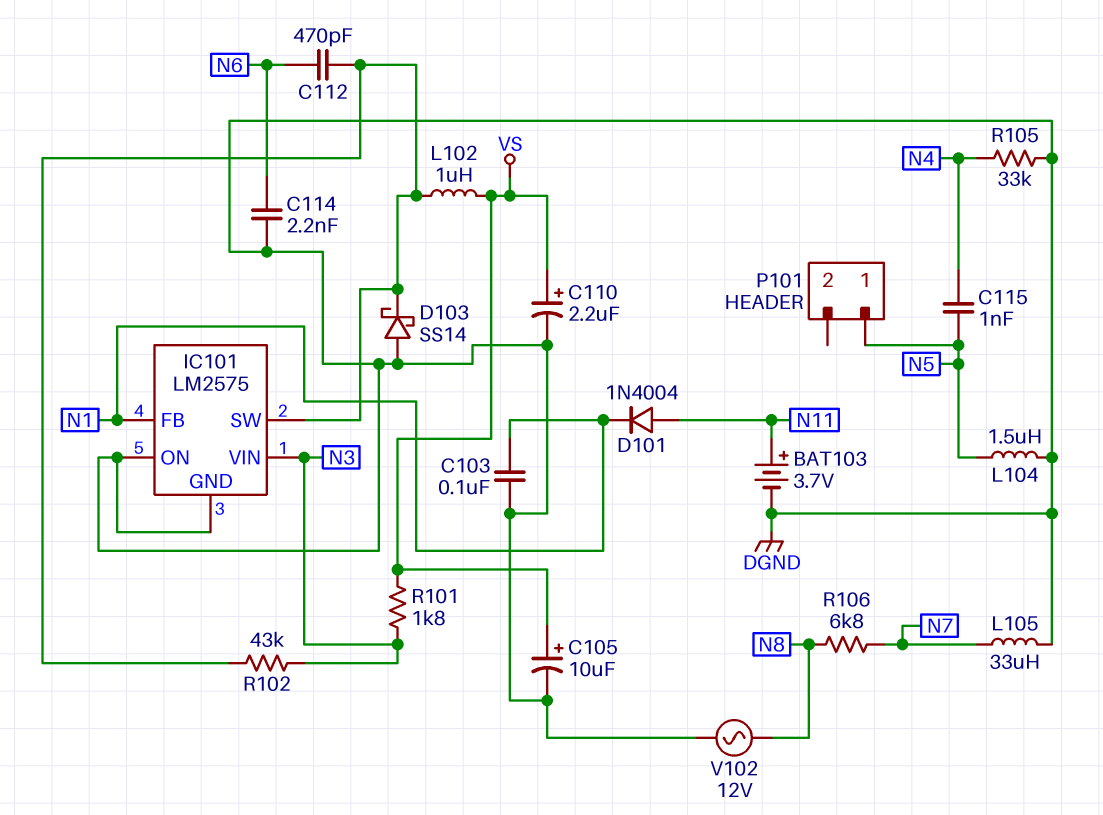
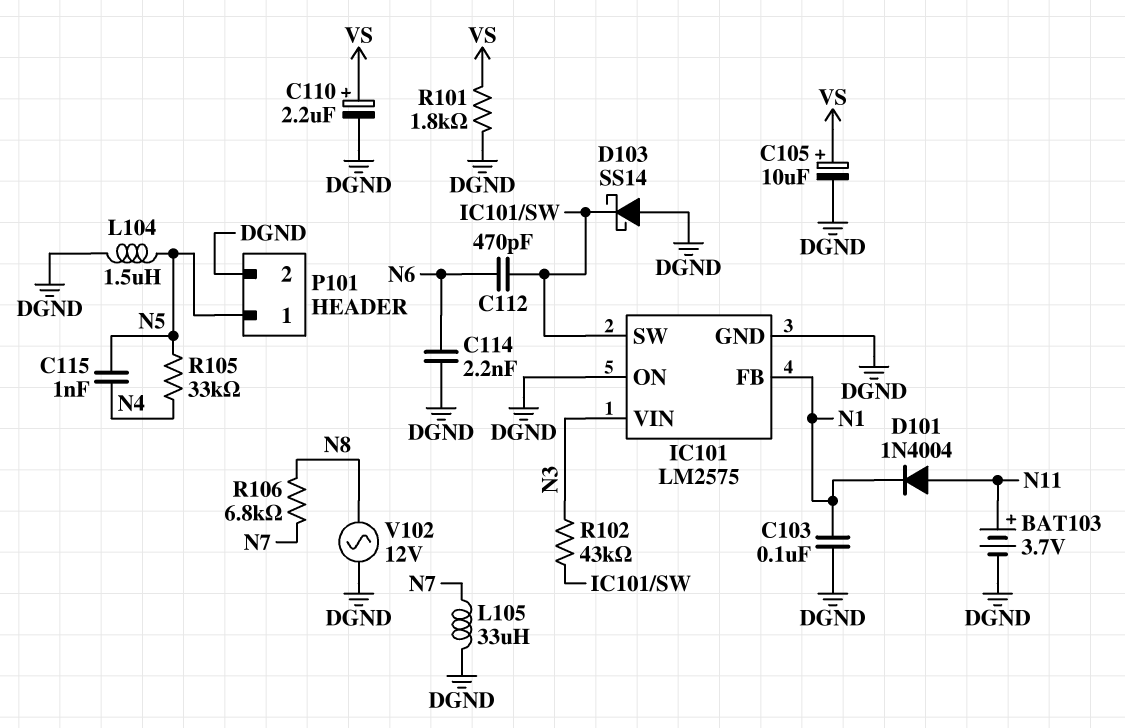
L102: 1uH (IC101/SW, VS) -> none
P101 pin 2: none -> DGND
R101: 1.8k (N3, VS) -> 1.8k (DGND, VS)
R105: 33k (DGND, N4) -> 33k (N4, N5)

